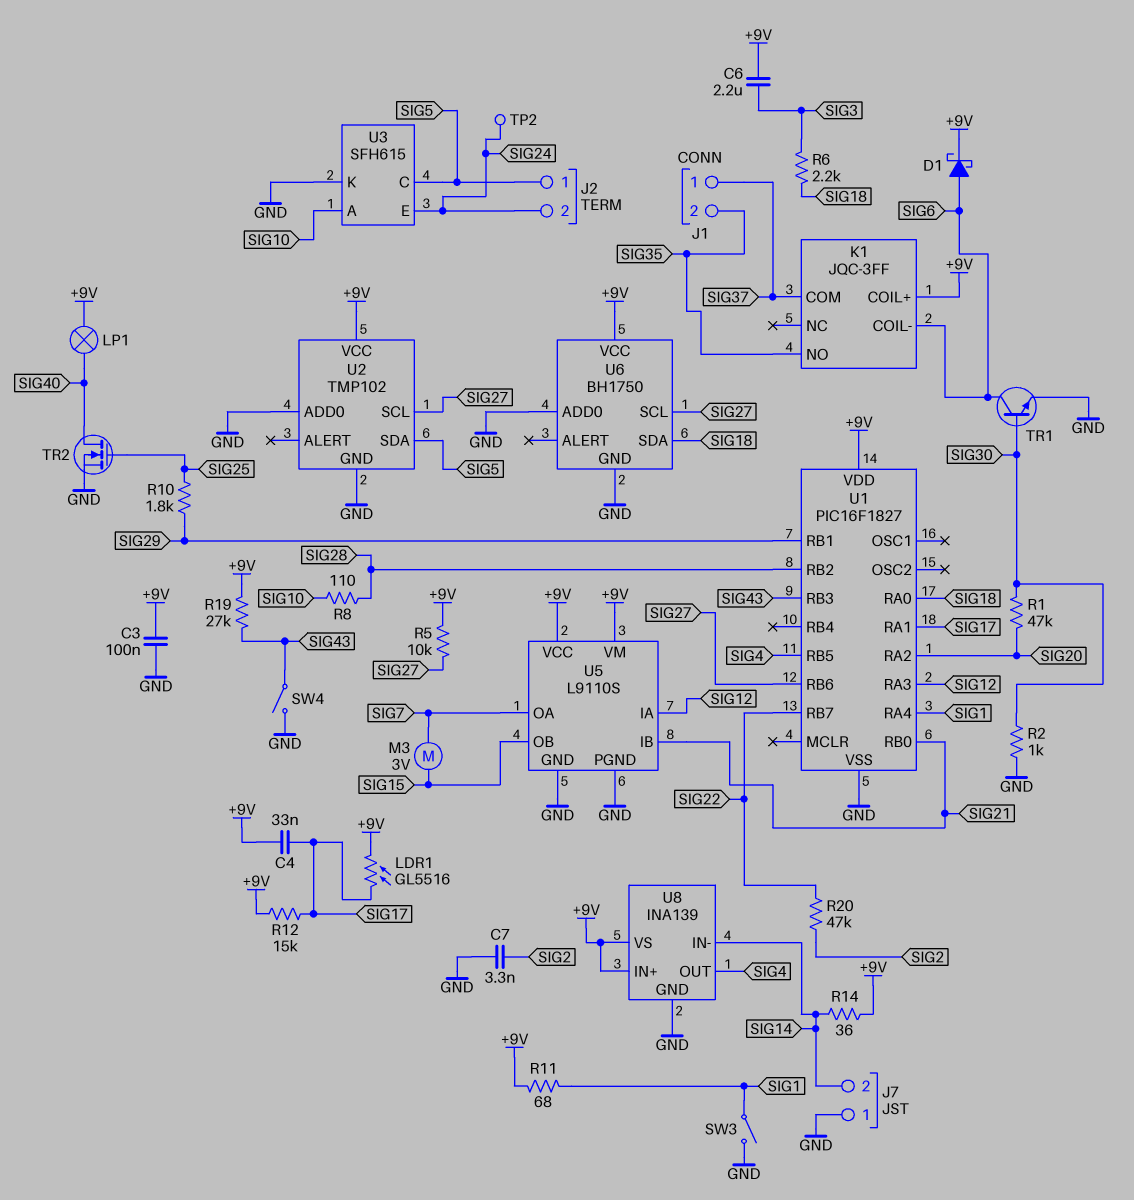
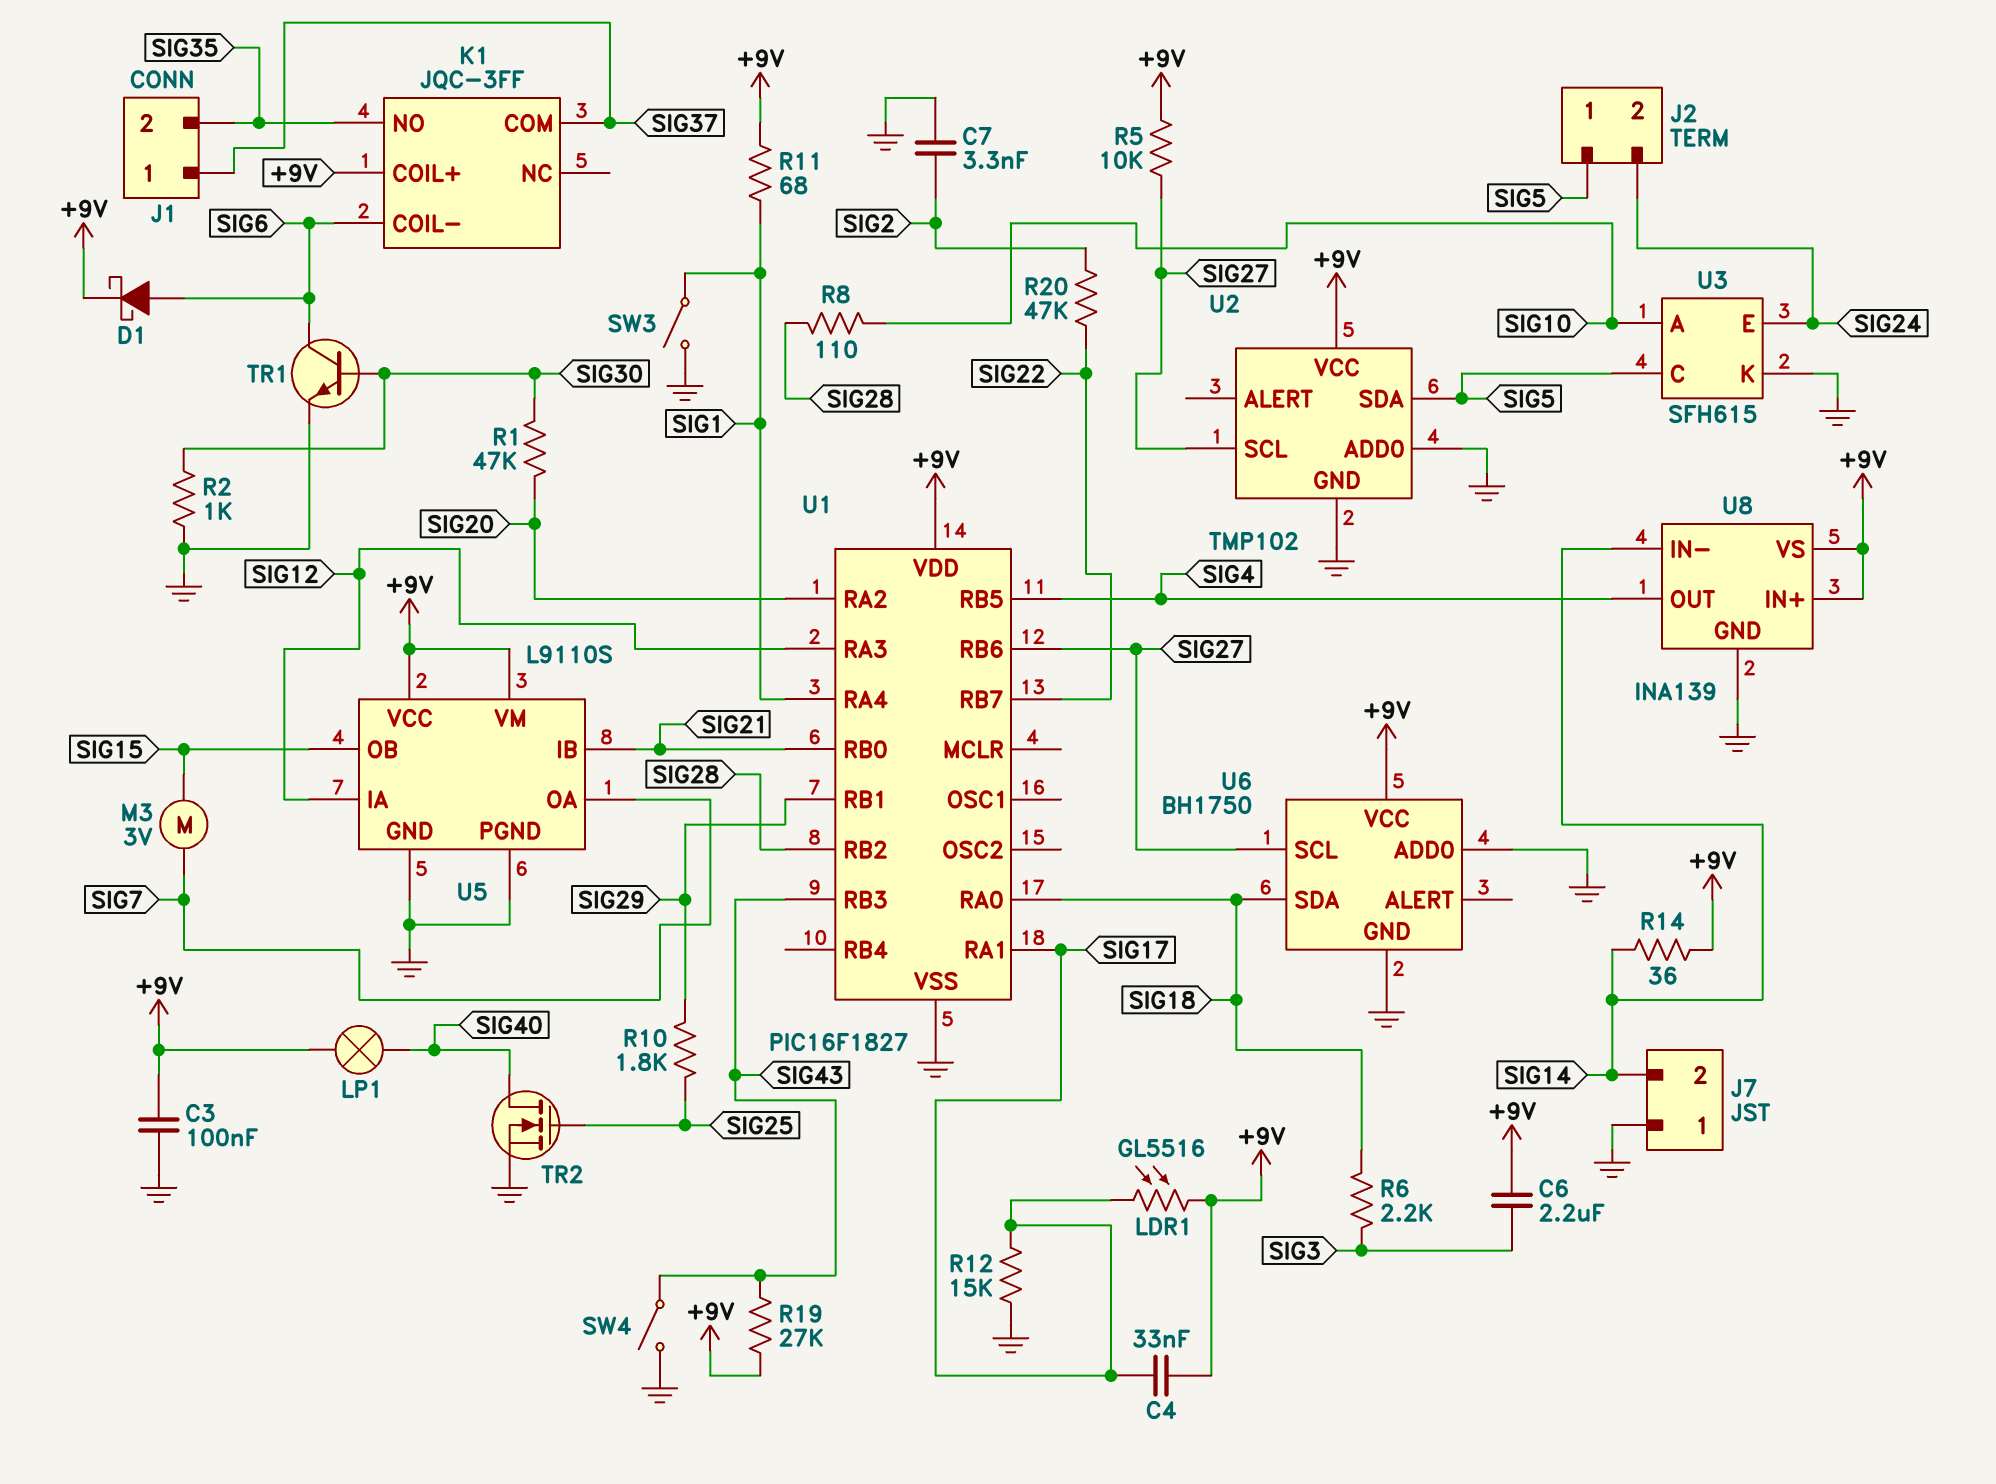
R12: 15k (+9V, SIG17) -> 15k (GND, SIG17)
TP2: test point (SIG24) -> none

